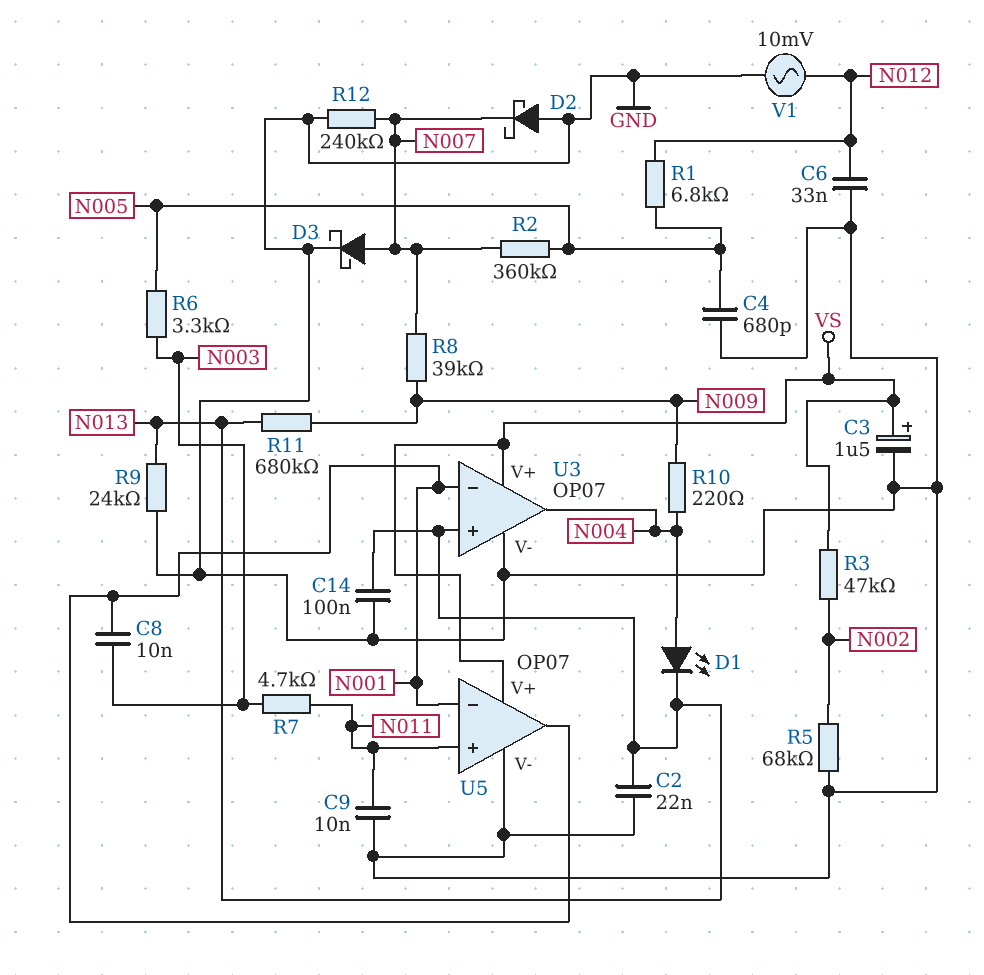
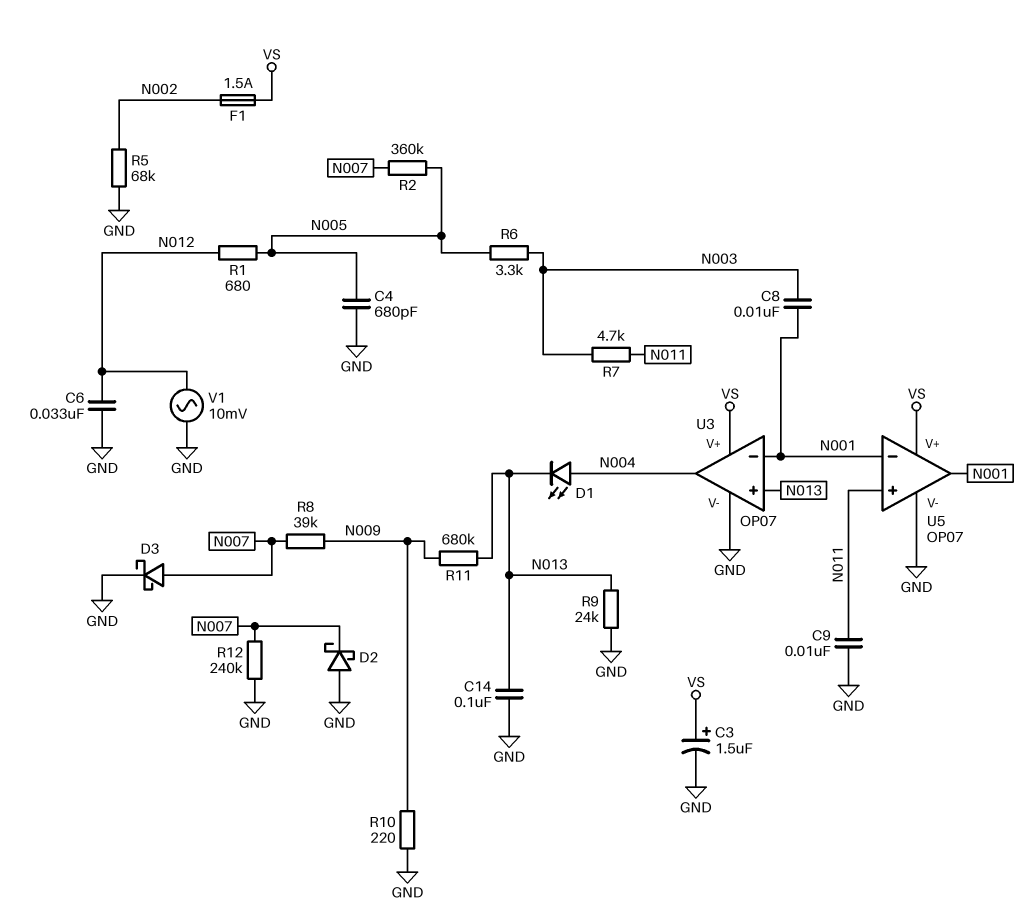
C2: 22nF (GND, N013) -> none
F1: none -> 1.5A (N002, VS)
R1: 6.8k (N005, N012) -> 680 (N005, N012)
R3: 47k (N002, VS) -> none
R10: 220 (N004, N009) -> 220 (GND, N009)

